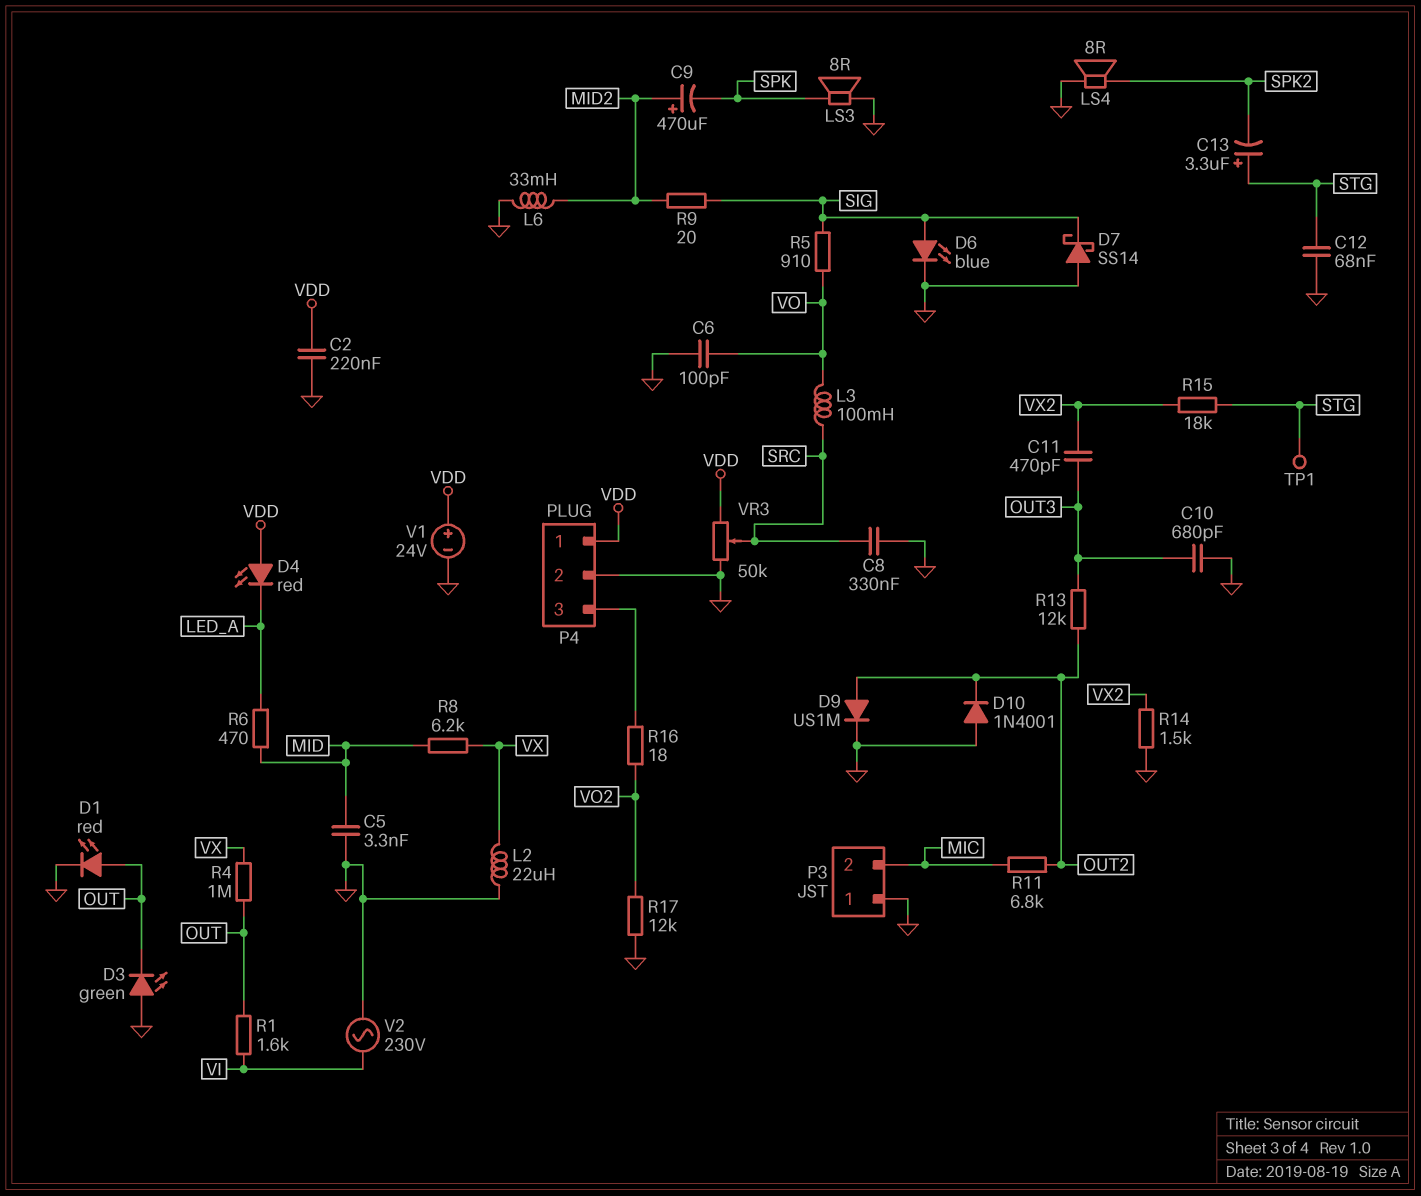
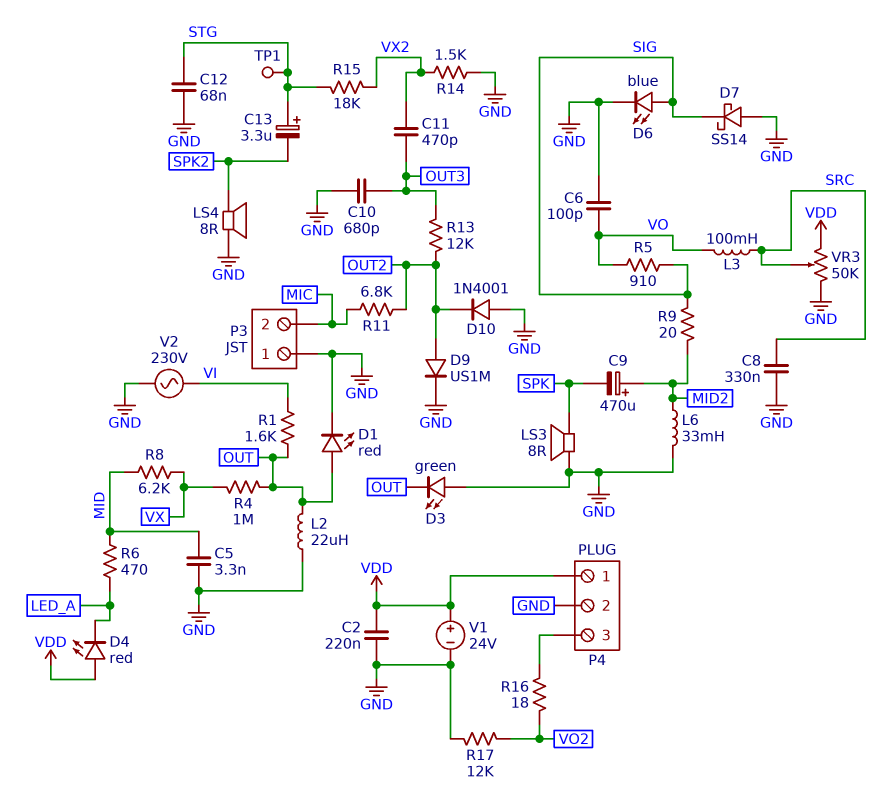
L2: 22uH (GND, VX) -> 22uH (GND, OUT)

